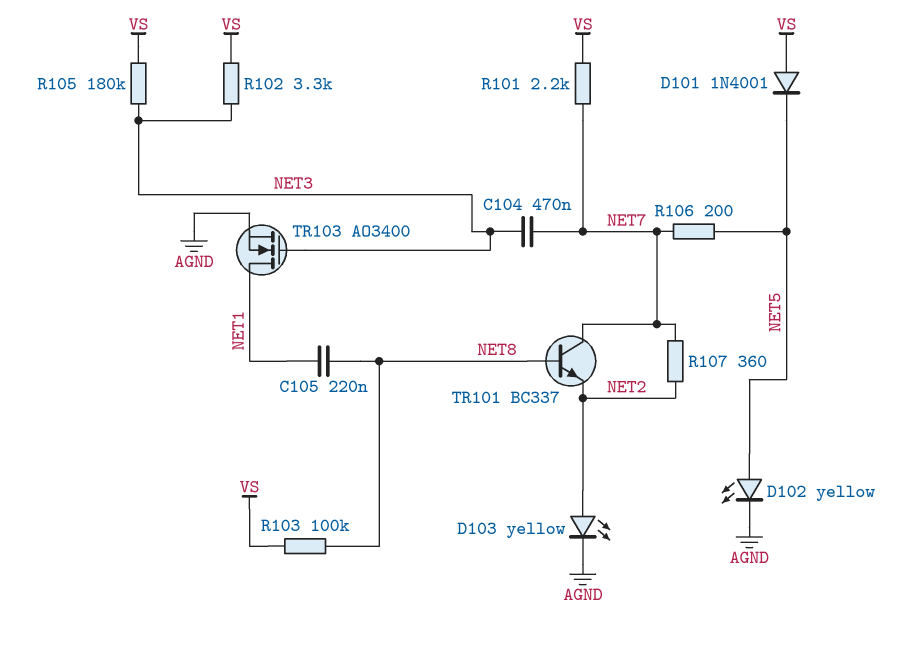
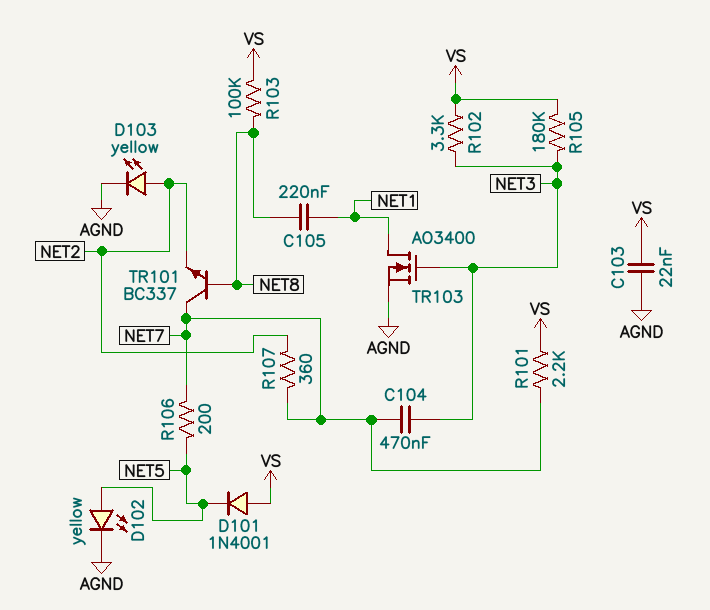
C103: none -> 22nF (AGND, VS)

